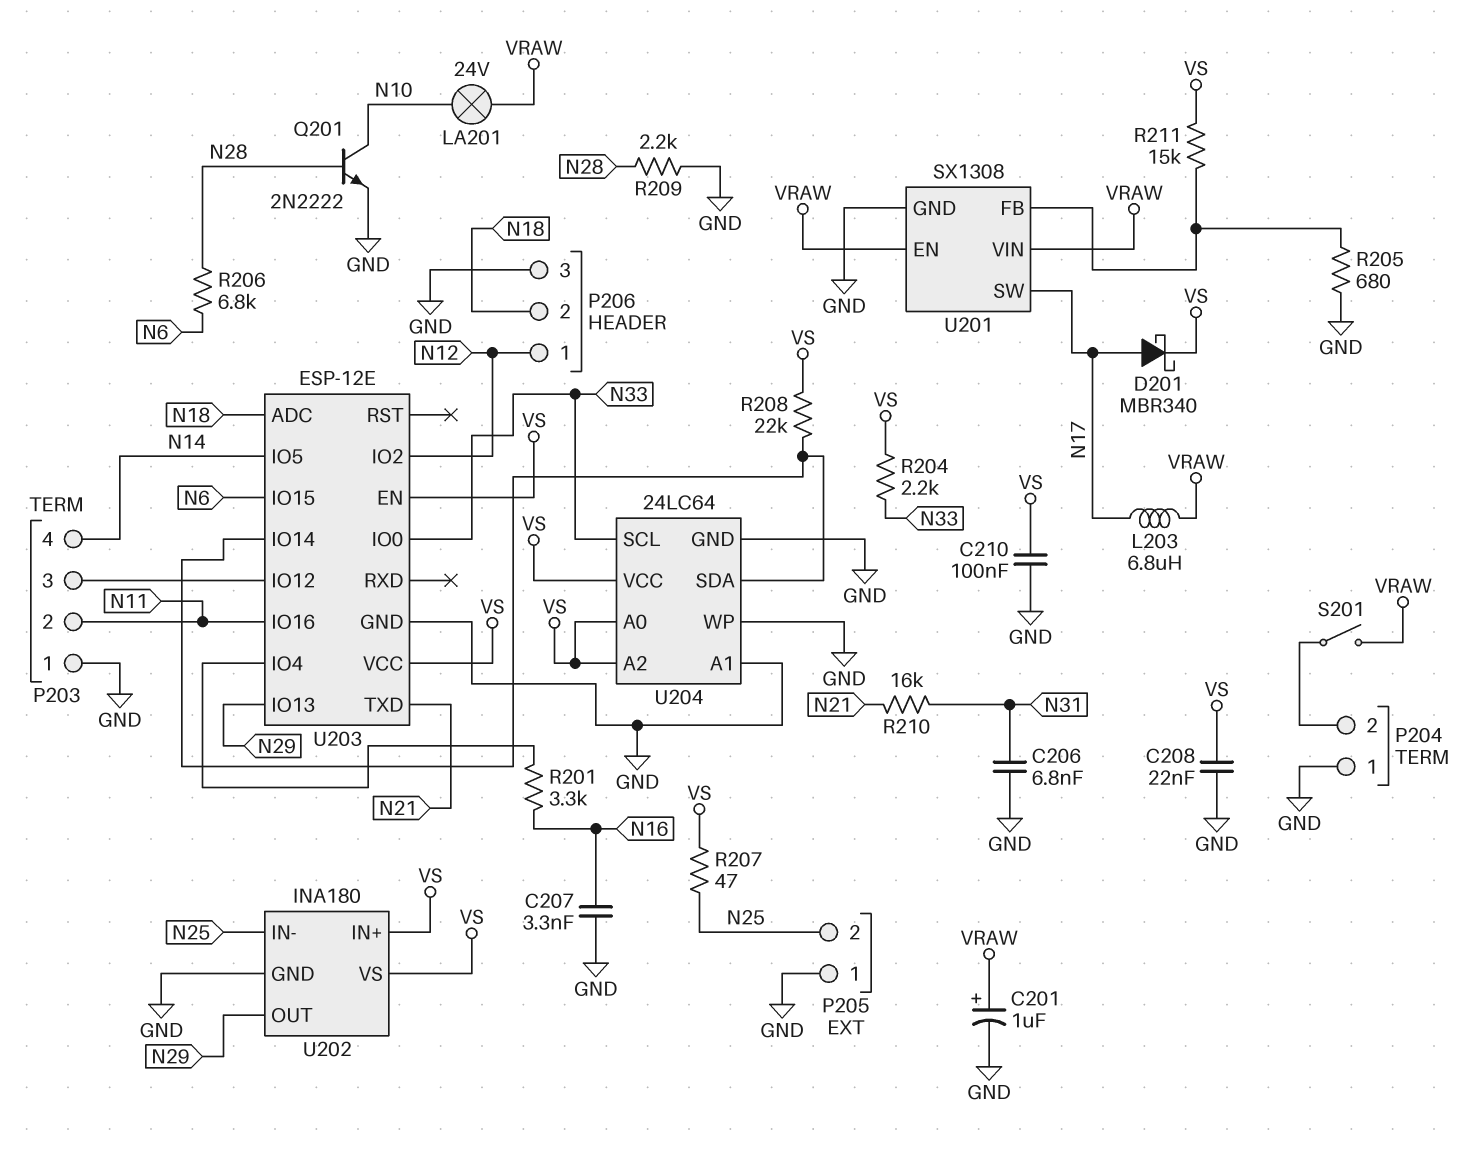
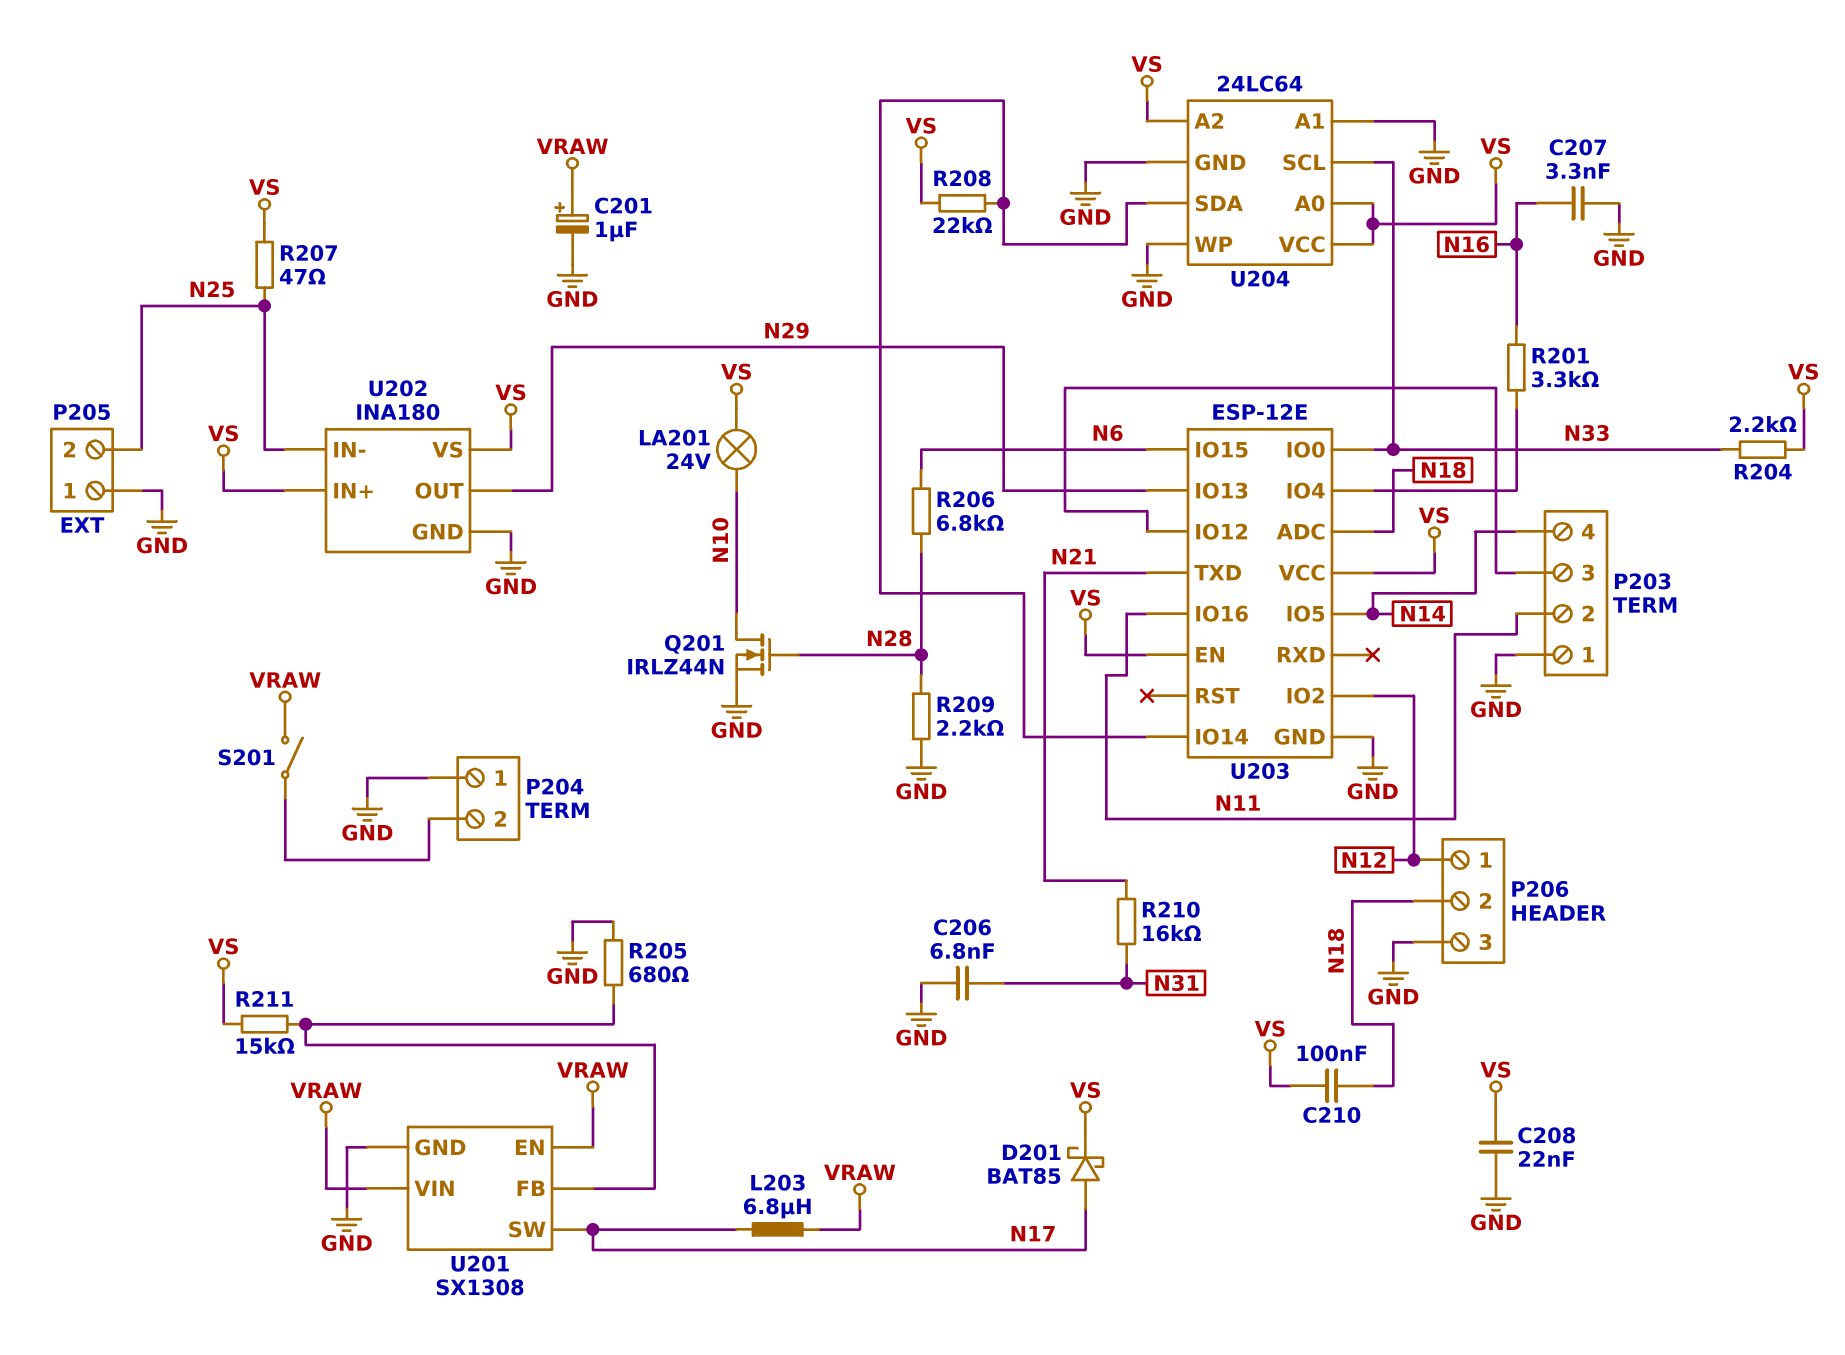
C210: 100nF (GND, VS) -> 100nF (N18, VS)
D201: schottky MBR340 (A N17, K VS) -> schottky BAT85 (A N17, K VS)
LA201: lamp 24V (N10, VRAW) -> lamp 24V (N10, VS)
Q201: NPN 2N2222 (B N28, C N10, E GND) -> NMOS IRLZ44N (G N28, D N10, S GND)

